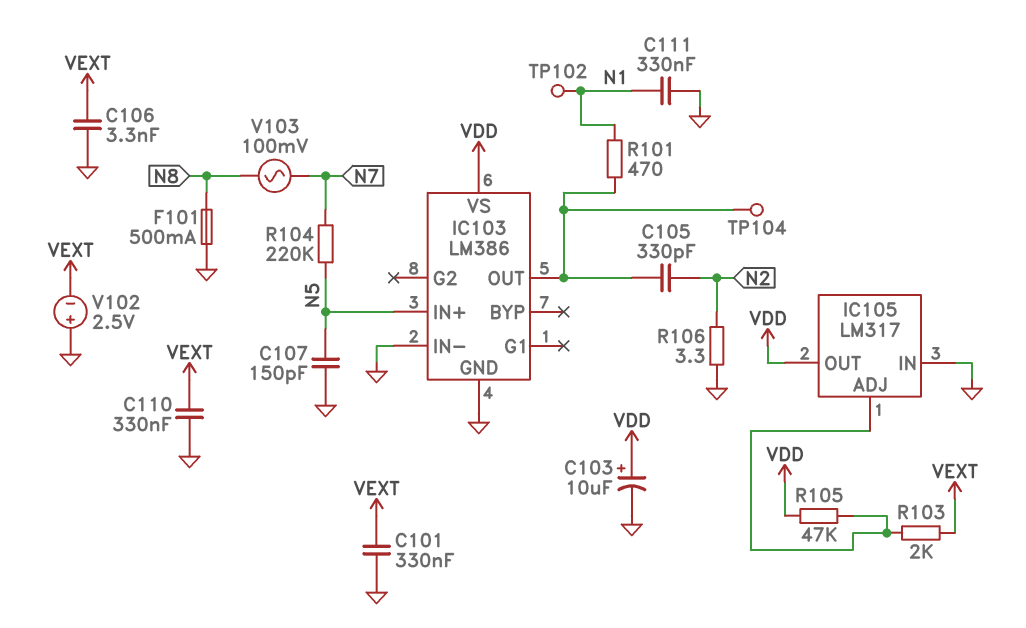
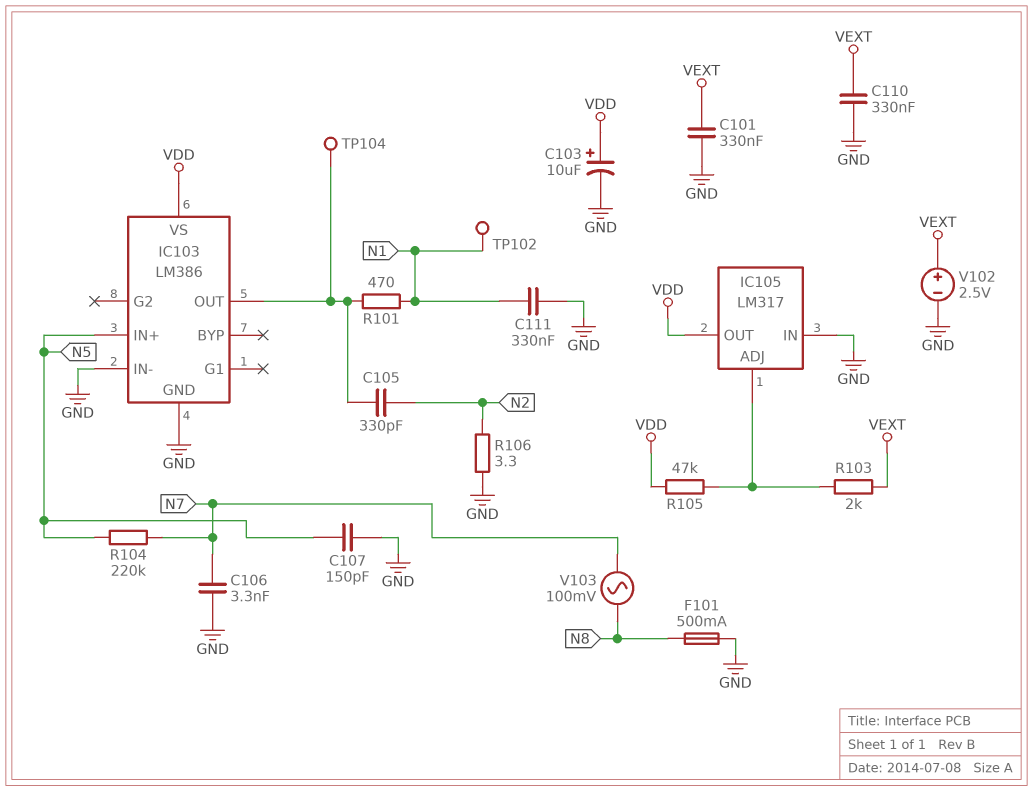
C106: 3.3nF (GND, VEXT) -> 3.3nF (GND, N7)
V102: 2.5V (plus GND, minus VEXT) -> 2.5V (plus VEXT, minus GND)

